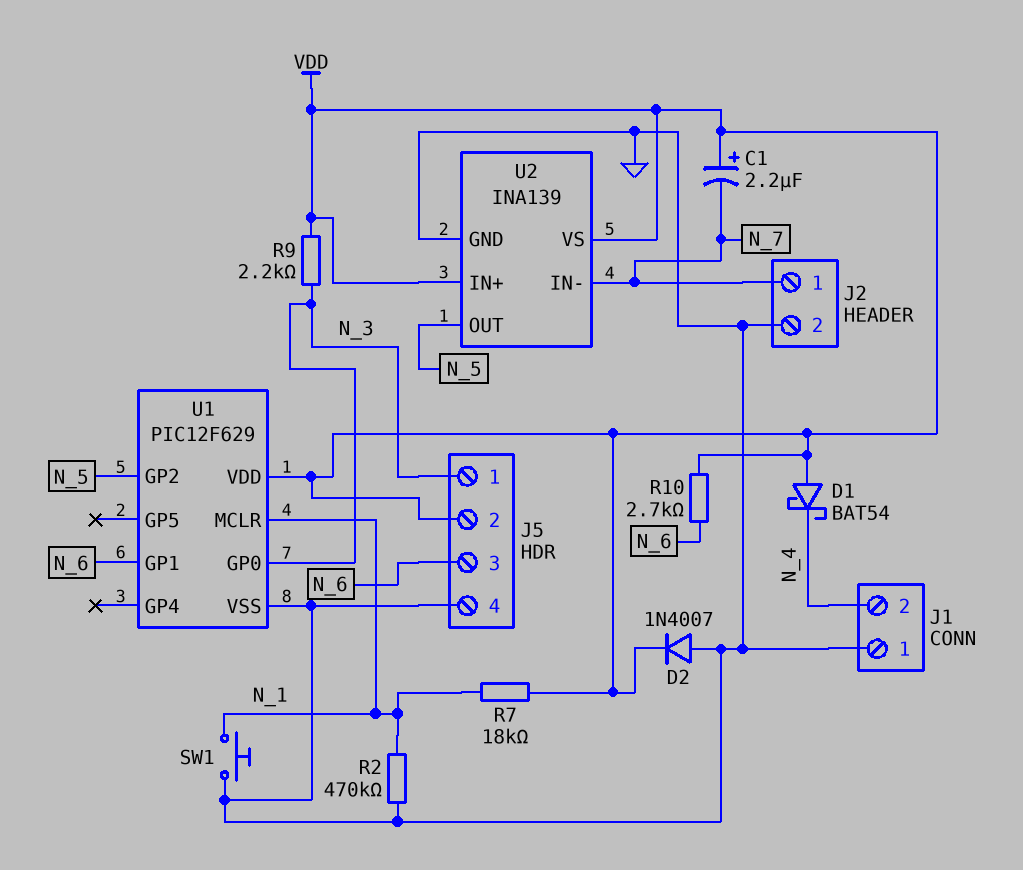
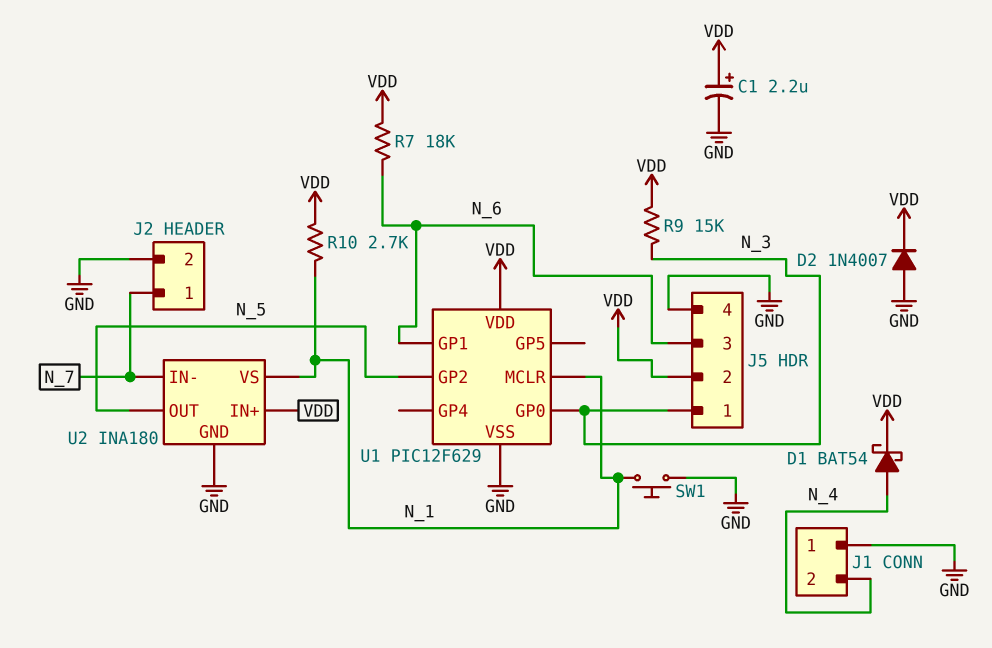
C1: 2.2uF (plus VDD, minus N_7) -> 2.2uF (plus VDD, minus GND)
D1: schottky BAT54 (A VDD, K N_4) -> schottky BAT54 (A N_4, K VDD)
R2: 470k (GND, N_1) -> none
R7: 18k (N_1, VDD) -> 18k (N_6, VDD)
R9: 2.2k (N_3, VDD) -> 15k (N_3, VDD)
R10: 2.7k (N_6, VDD) -> 2.7k (N_1, VDD)
U2: INA139 -> INA180
U2 pin VS: VDD -> N_1

